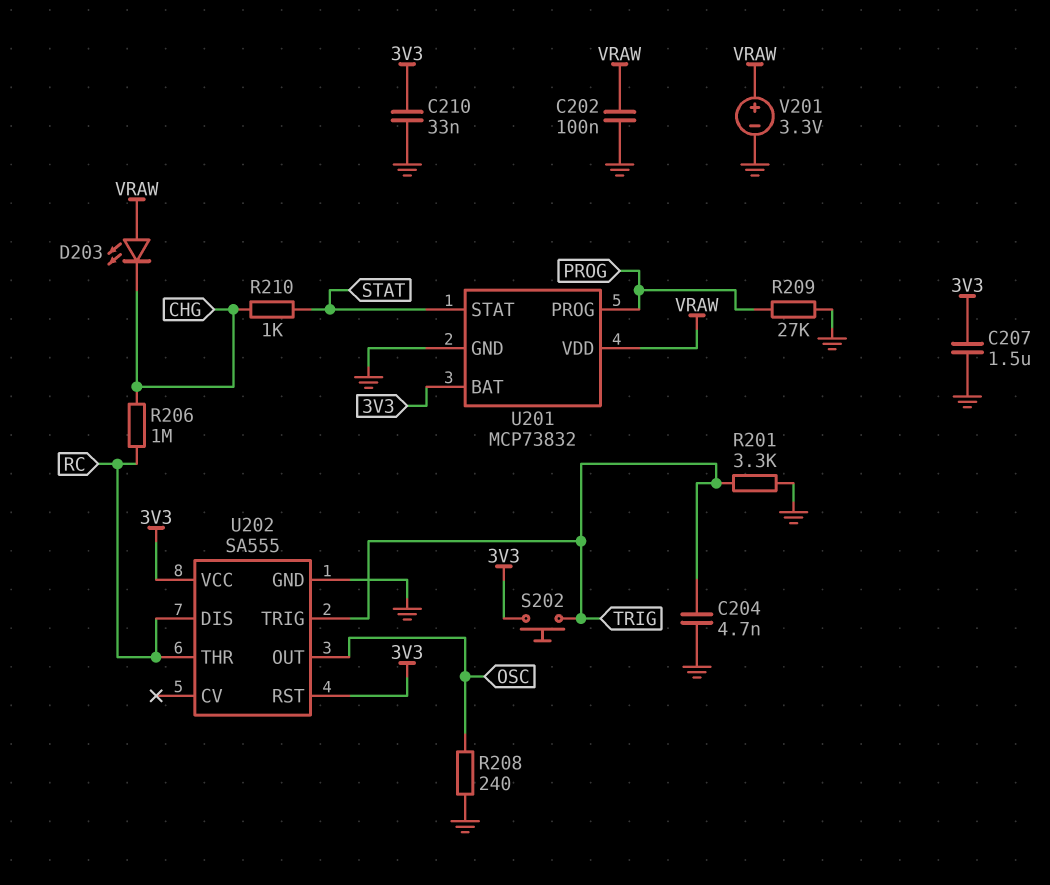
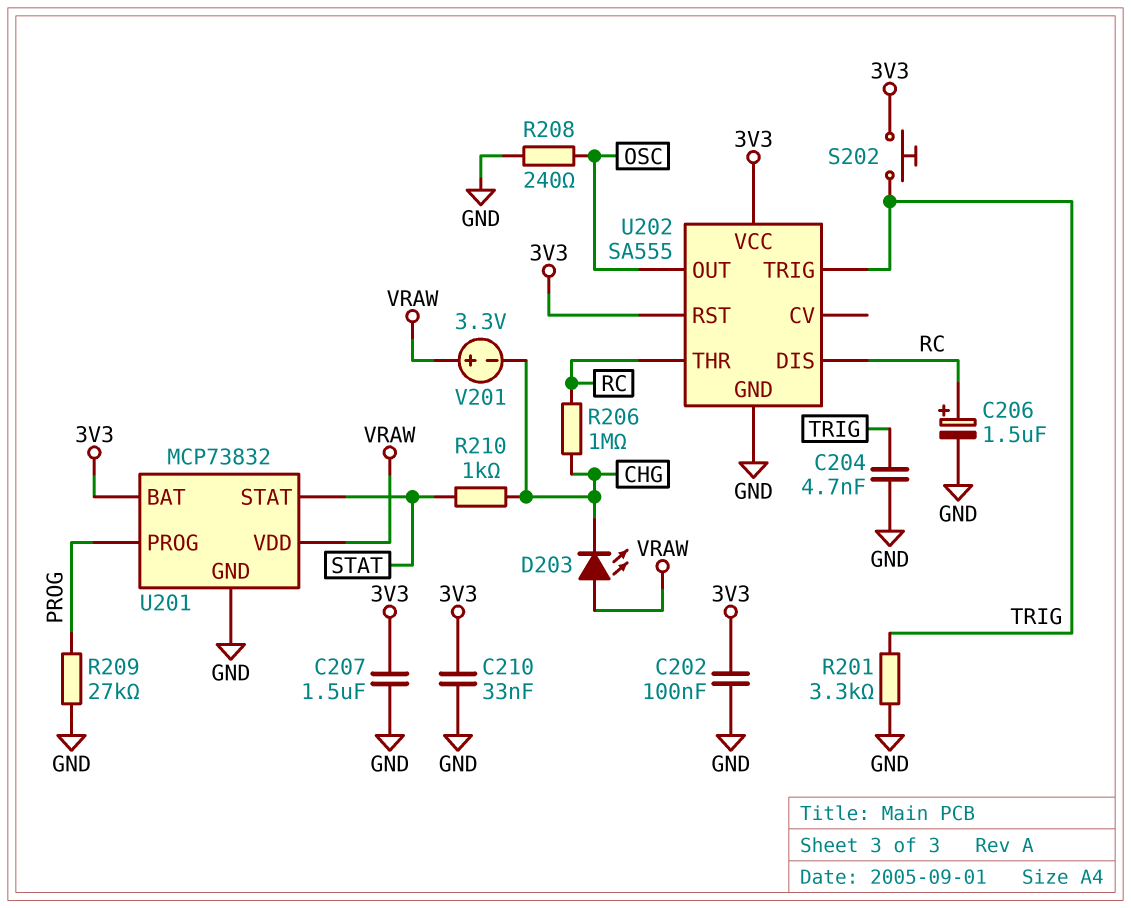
C202: 100nF (GND, VRAW) -> 100nF (3V3, GND)
C206: none -> 1.5uF (plus RC, minus GND)
V201: 3.3V (plus VRAW, minus GND) -> 3.3V (plus VRAW, minus CHG)

